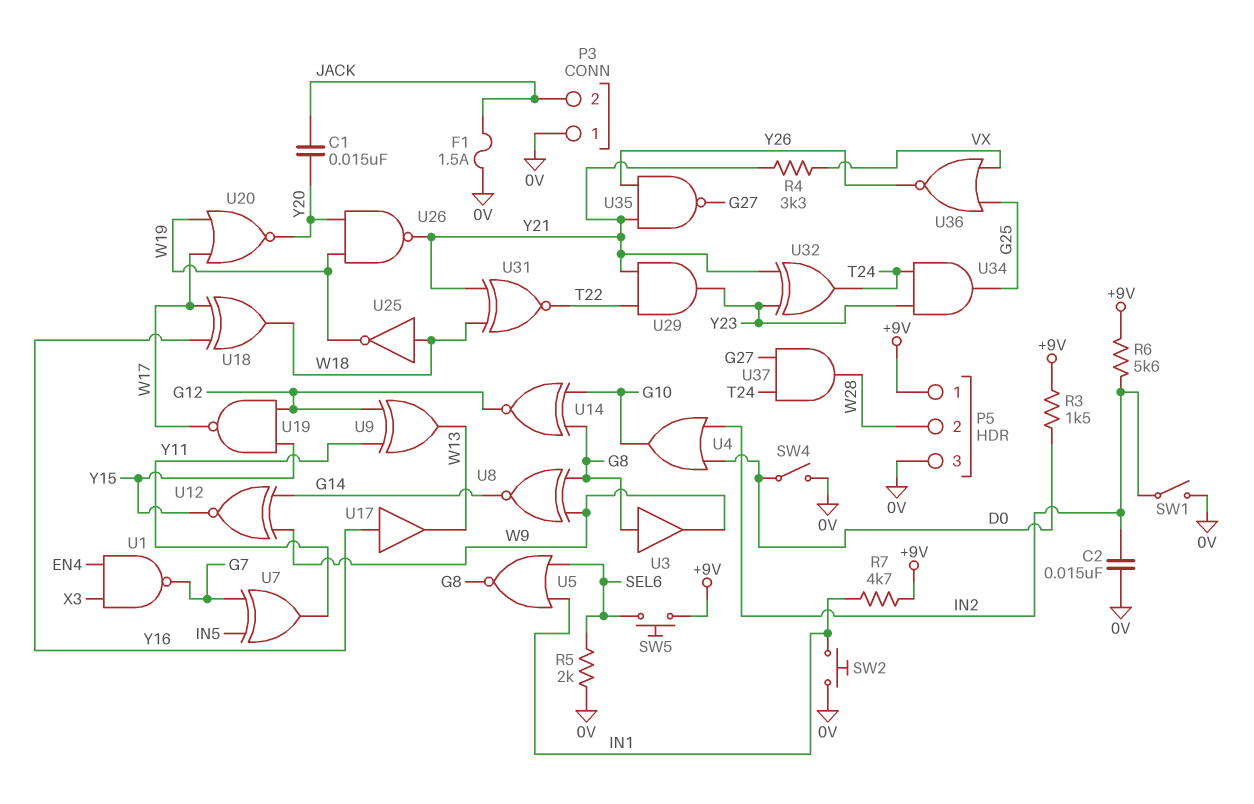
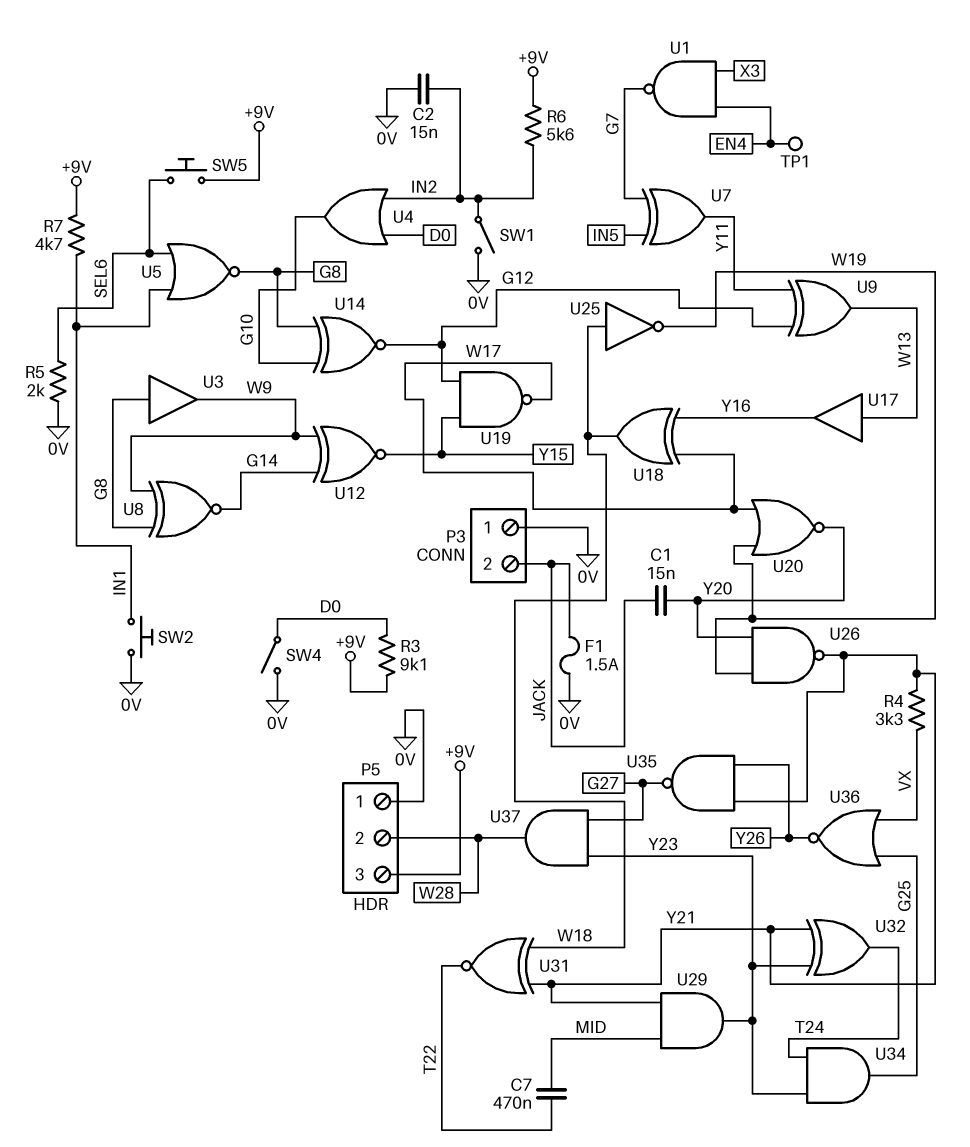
C7: none -> 470nF (MID, T22)
P5 pin 1: +9V -> 0V
P5 pin 3: 0V -> +9V
R3: 1.5k (+9V, D0) -> 9.1k (+9V, D0)
TP1: none -> test point (EN4)
U17: buffer (in Y16, out W13) -> buffer (in W13, out Y16)
U29: AND (in T22, in Y21, out Y23) -> AND (in MID, in Y21, out Y23)
U37: AND (in G27, in T24, out W28) -> AND (in G27, in Y23, out W28)

